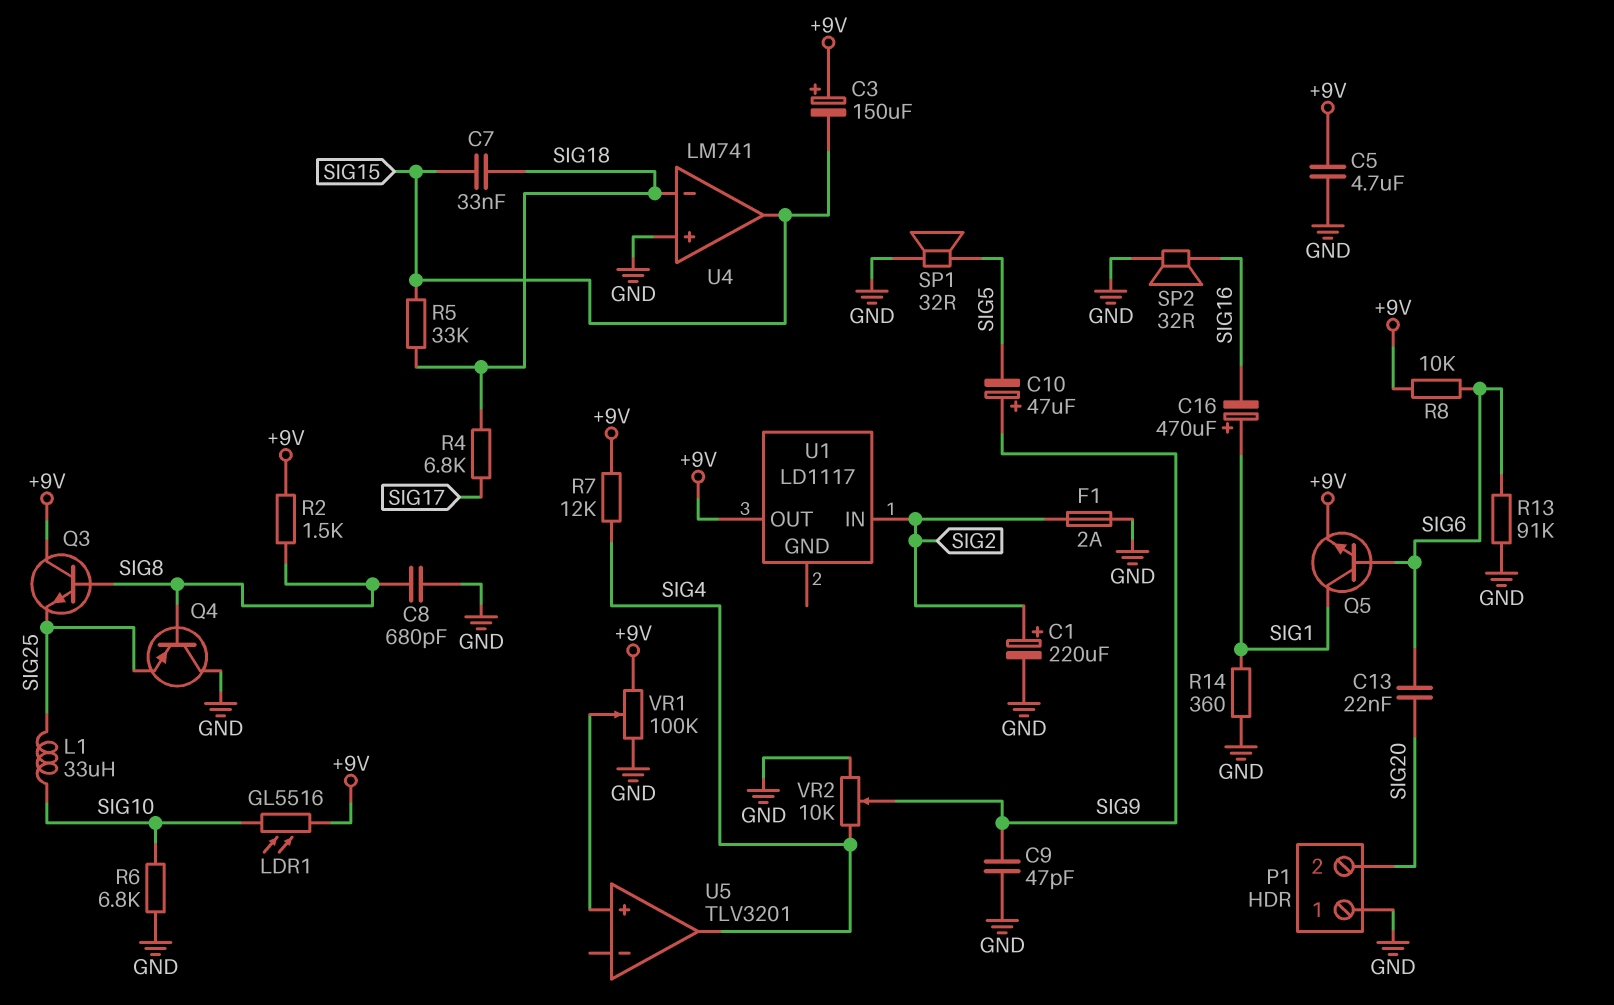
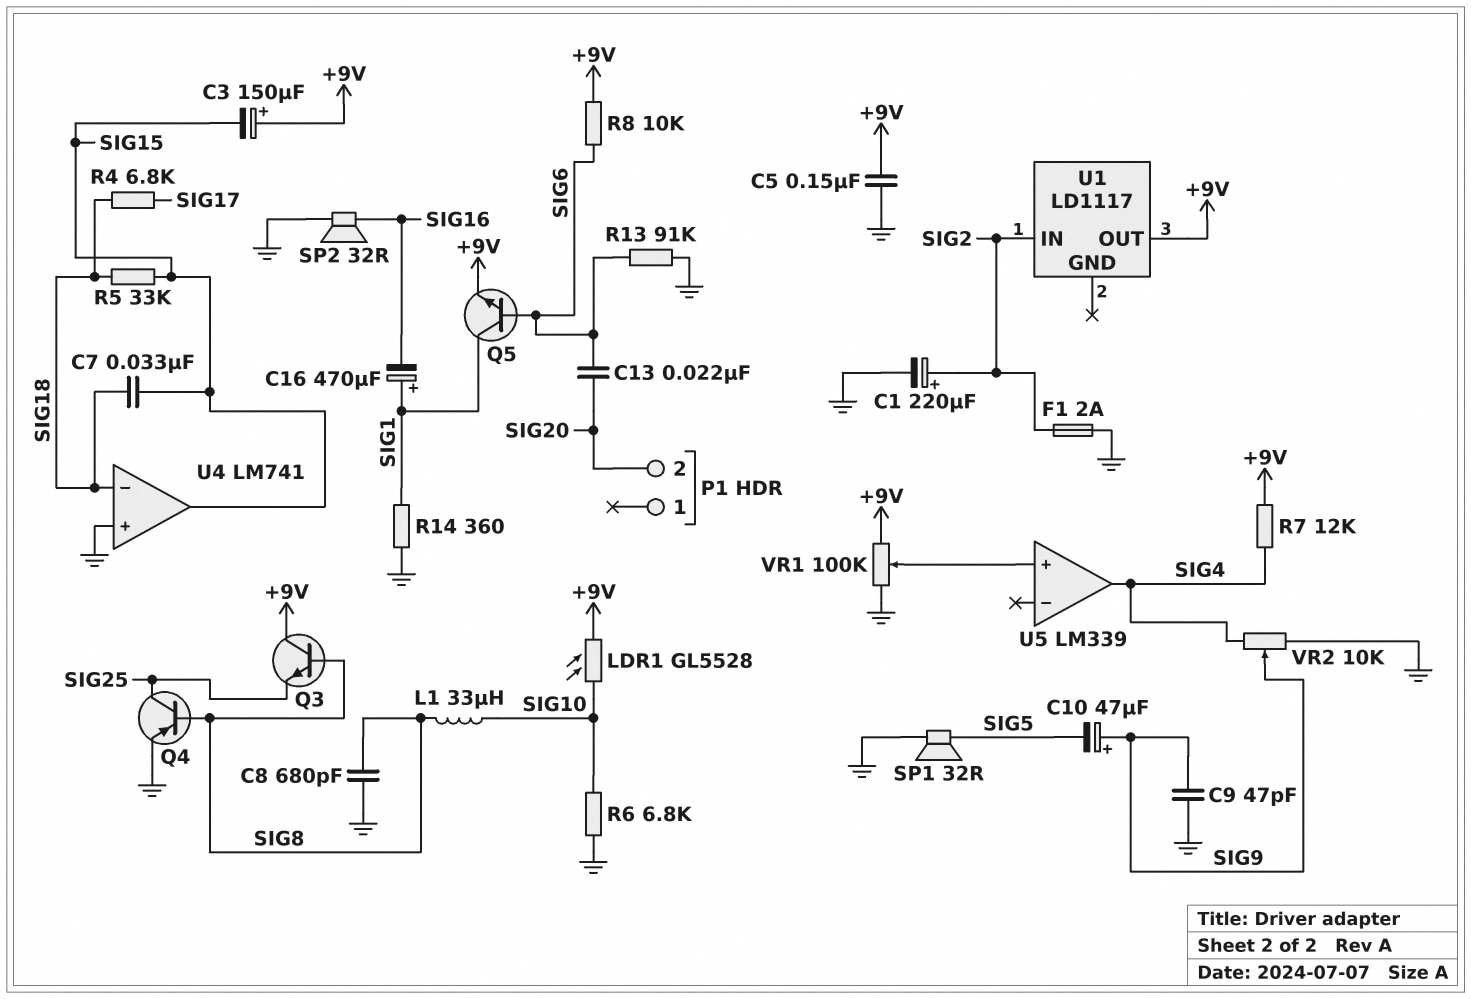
C5: 4.7uF (+9V, GND) -> 150nF (+9V, GND)
L1: 33uH (SIG10, SIG25) -> 33uH (SIG8, SIG10)
LDR1: GL5516 (+9V, SIG10) -> GL5528 (+9V, SIG10)
P1 pin 1: GND -> none
Q4: PNP (B SIG8, C GND, E SIG25) -> PNP (B SIG8, C SIG25, E GND)
R2: 1.5k (+9V, SIG8) -> none
U5: TLV3201 -> LM339

